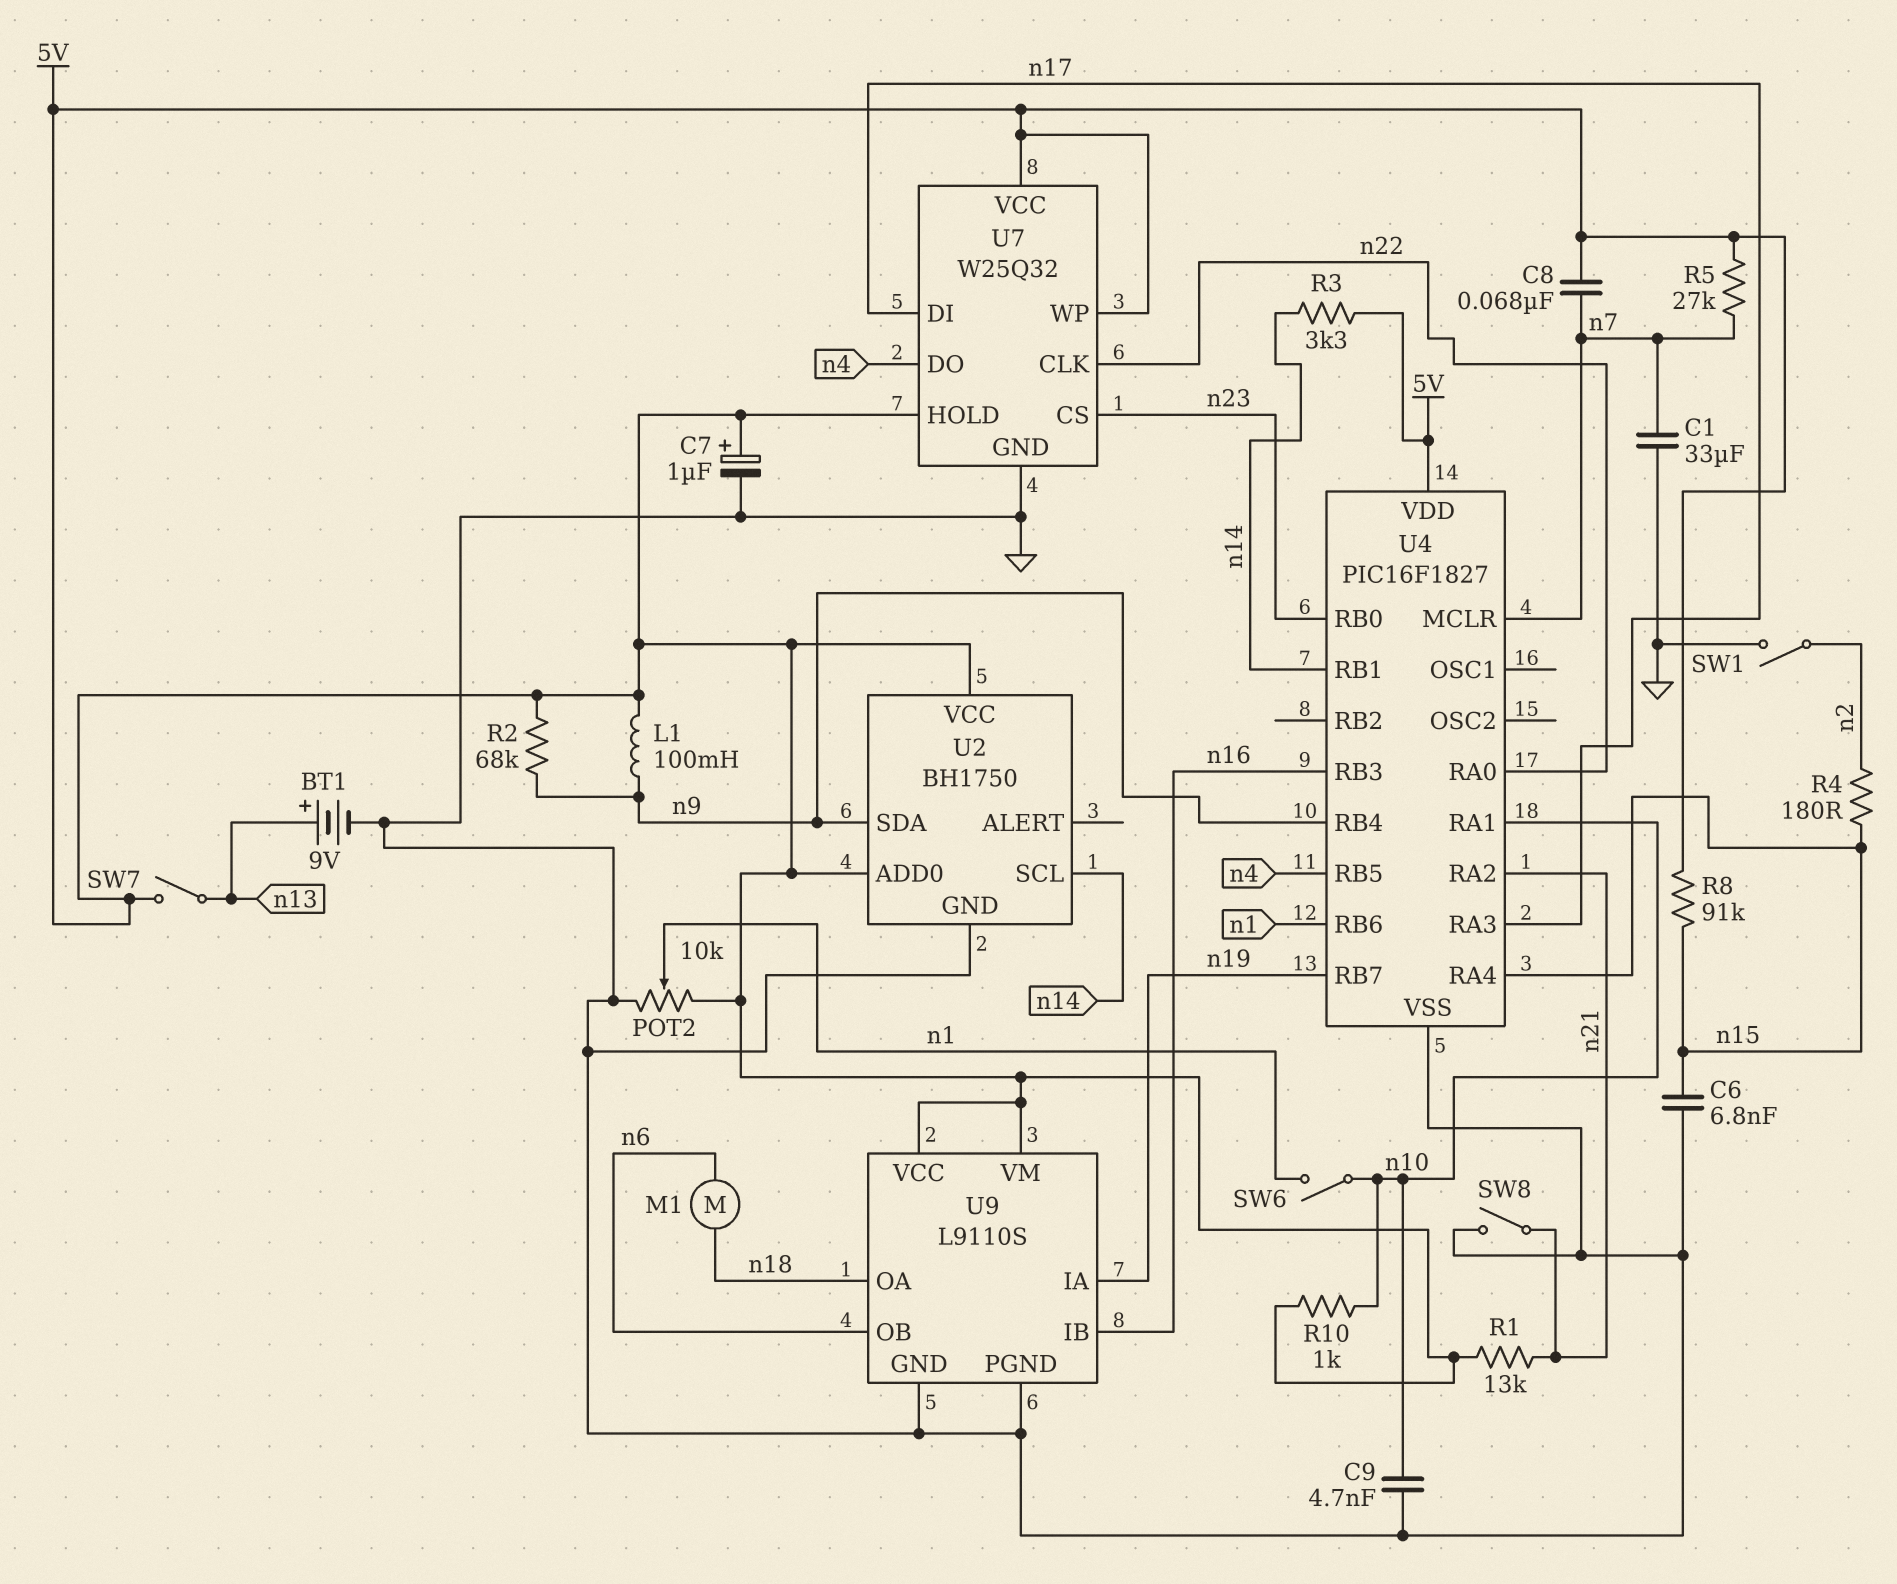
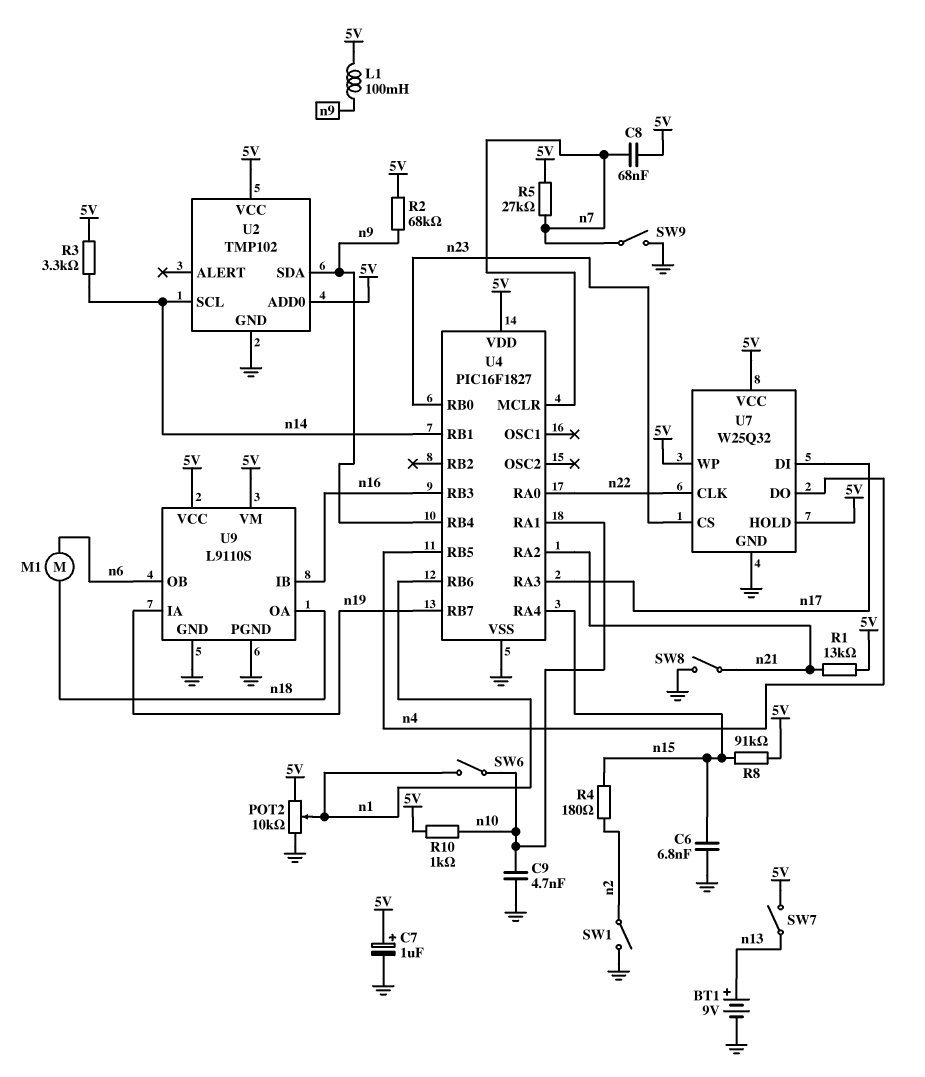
C1: 33uF (GND, n7) -> none
SW9: none -> switch (GND, n7)
U2: BH1750 -> TMP102

